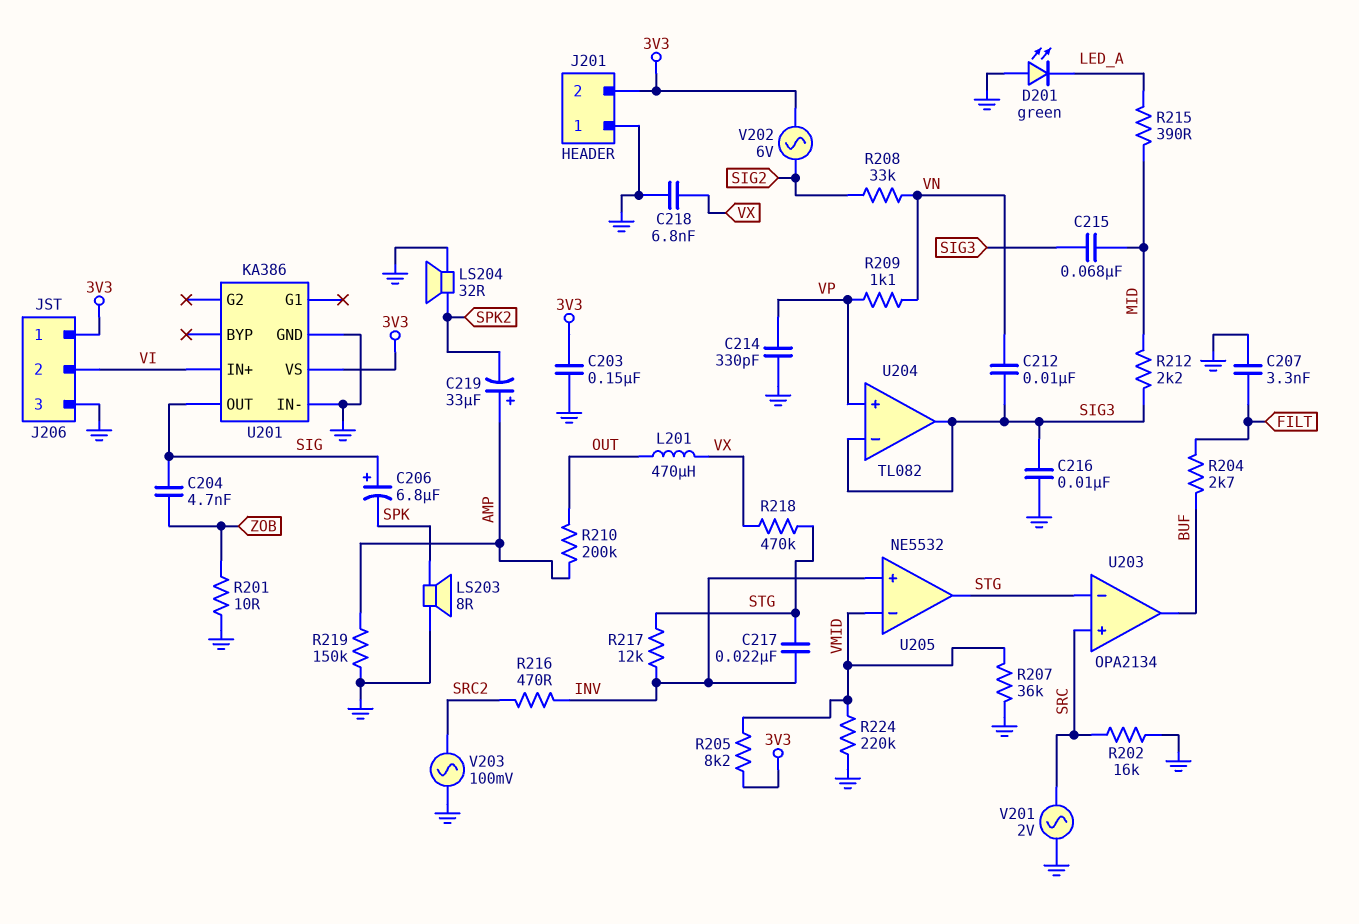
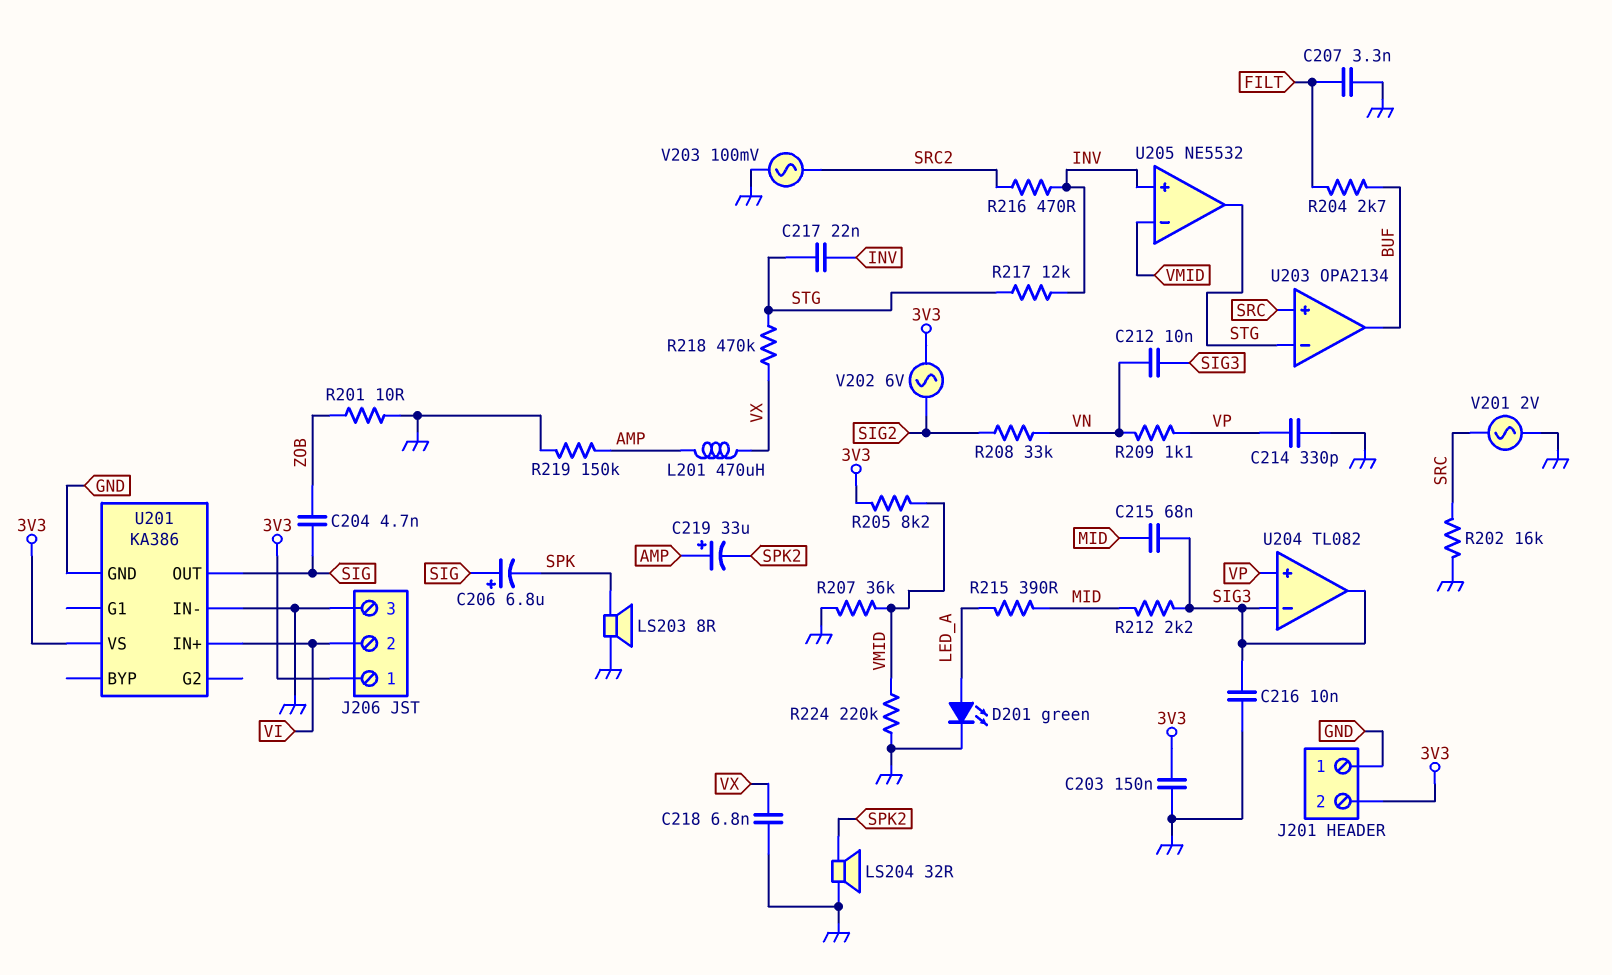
D201: LED green (A GND, K LED_A) -> LED green (A LED_A, K GND)
L201: 470uH (OUT, VX) -> 470uH (AMP, VX)
R210: 200k (AMP, OUT) -> none

